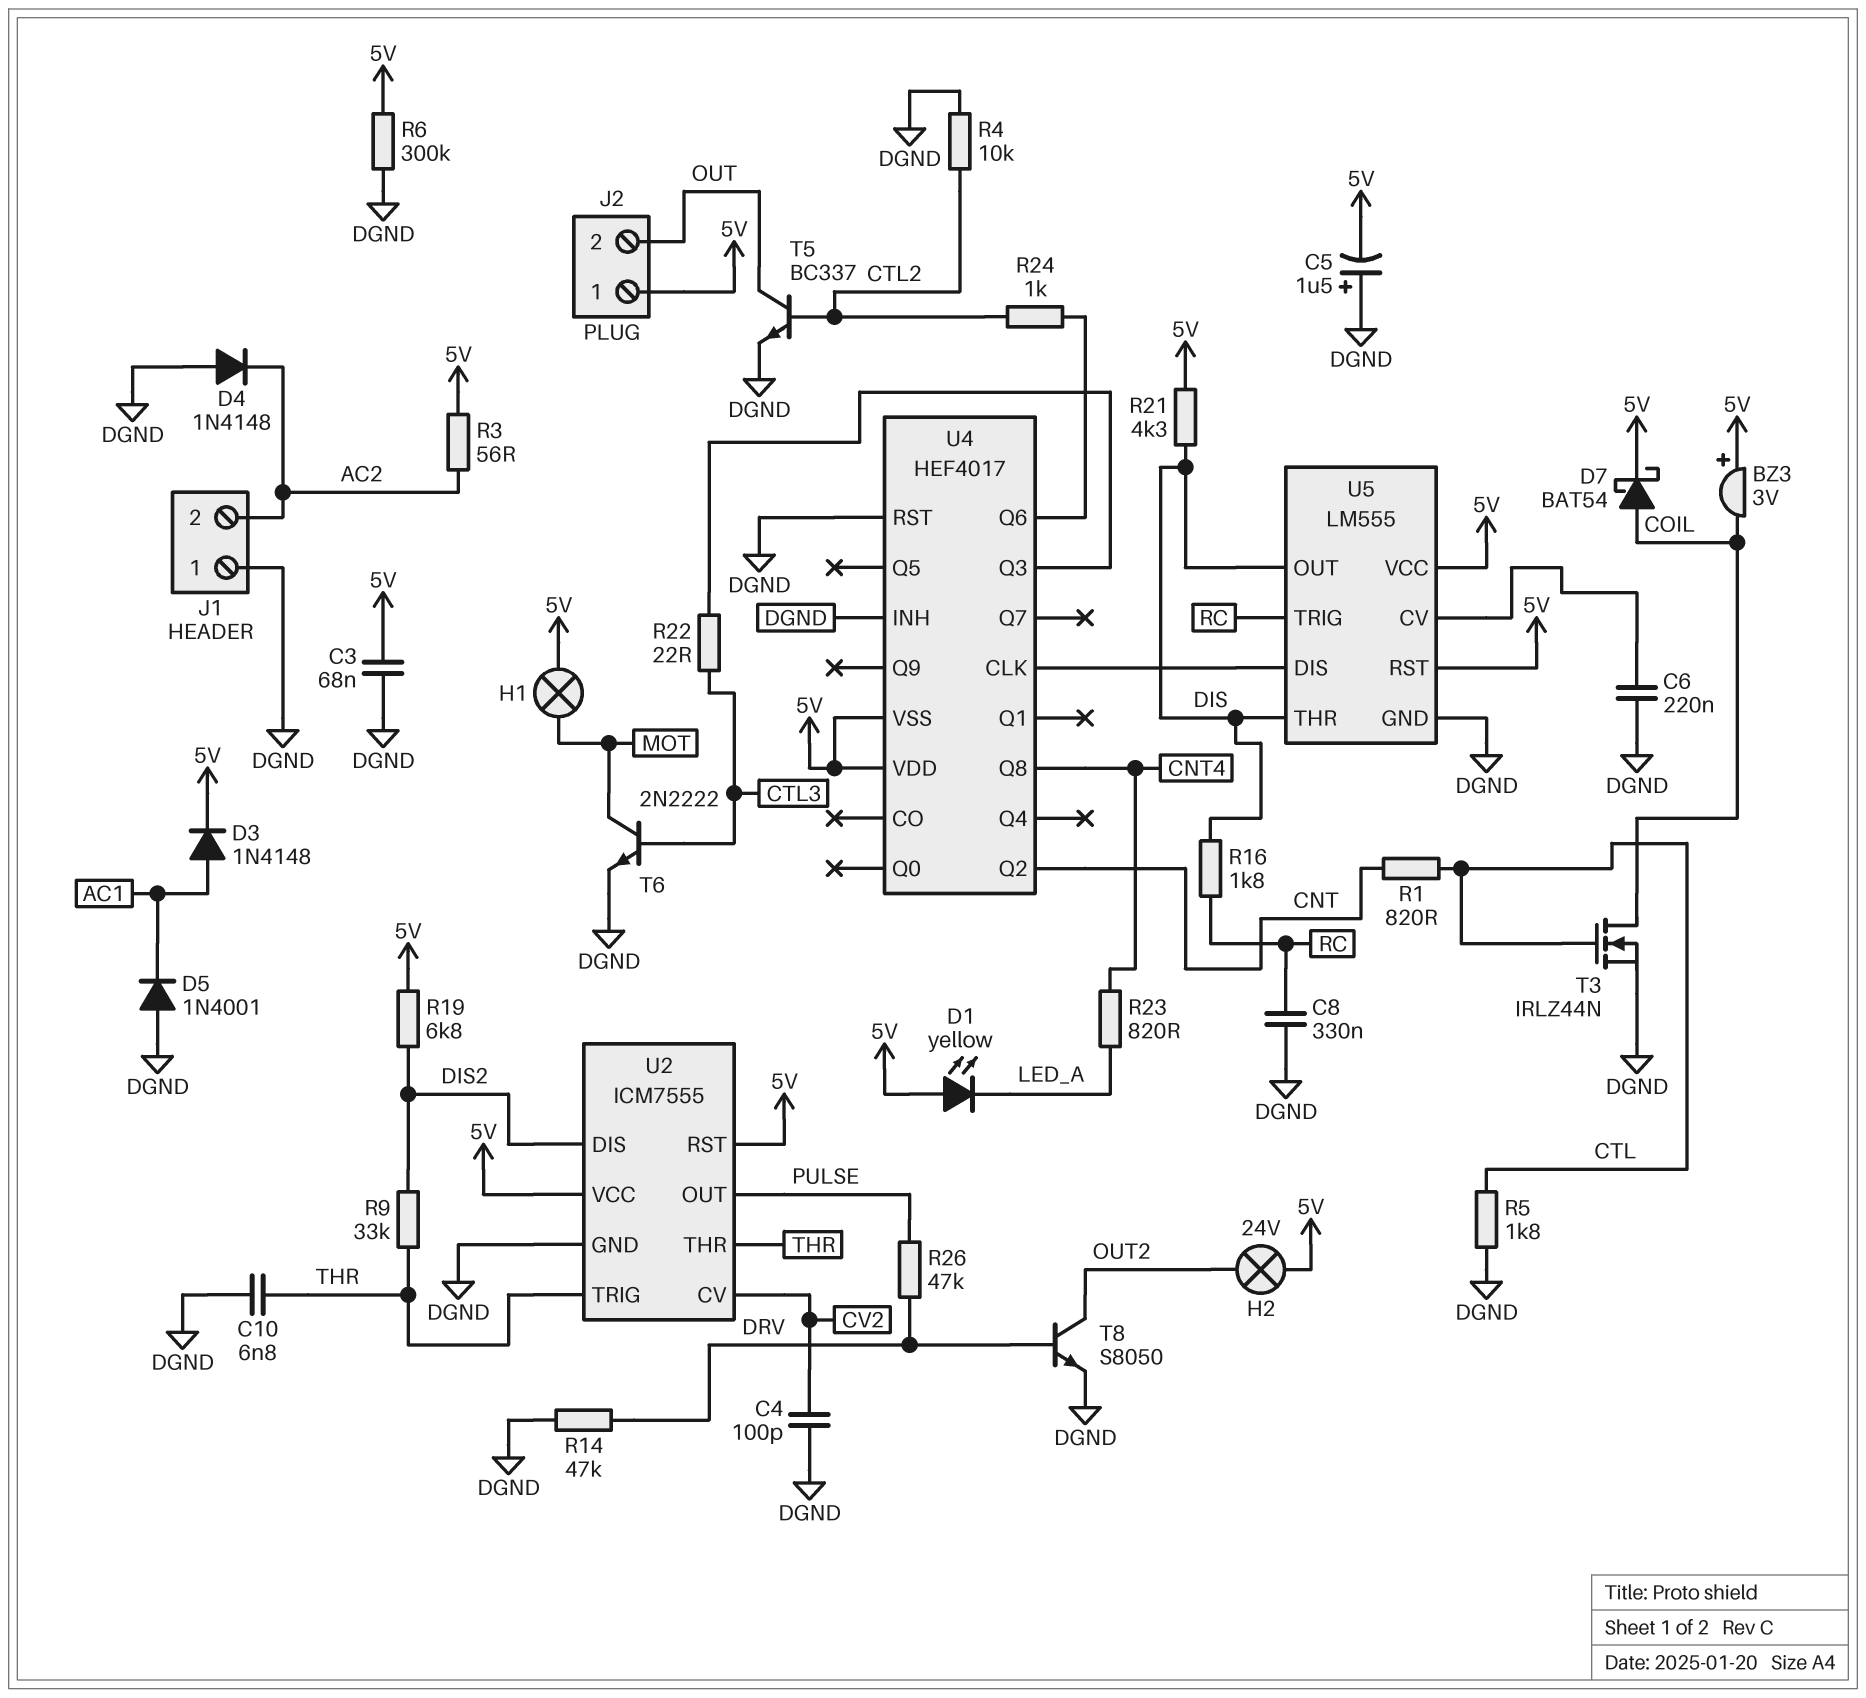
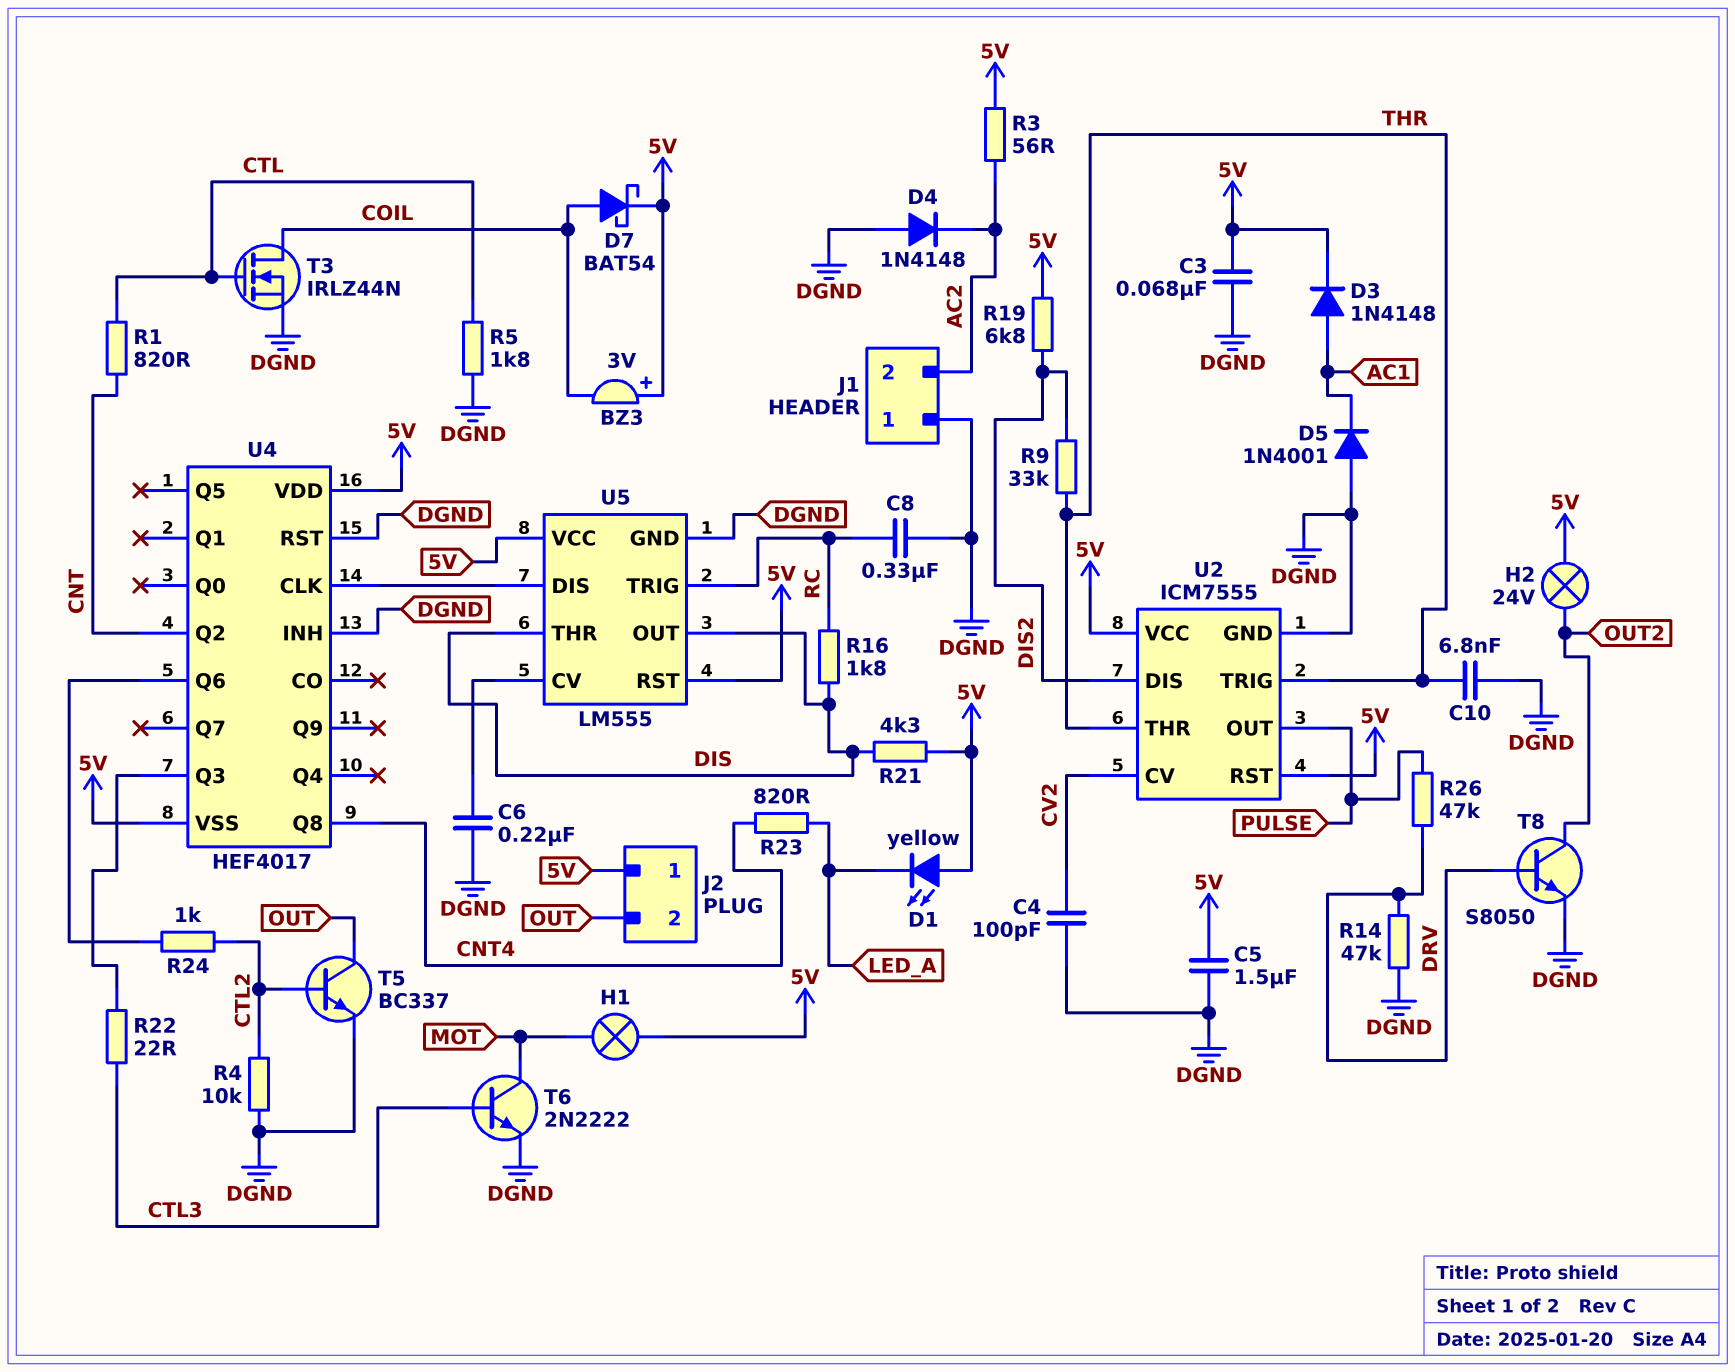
C5: 1.5uF (plus DGND, minus 5V) -> 1.5uF (5V, DGND)
R6: 300k (5V, DGND) -> none

